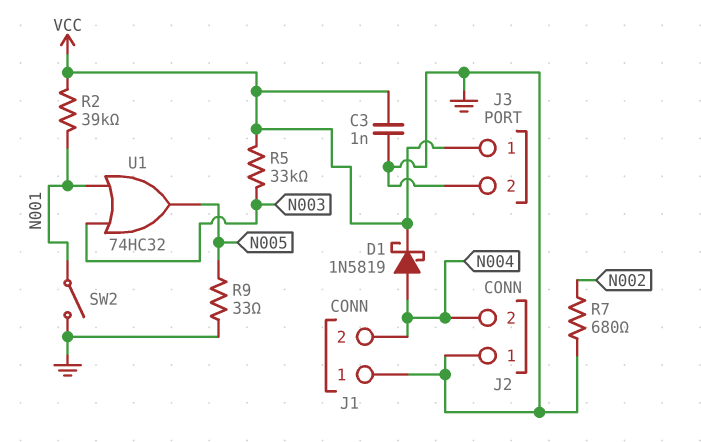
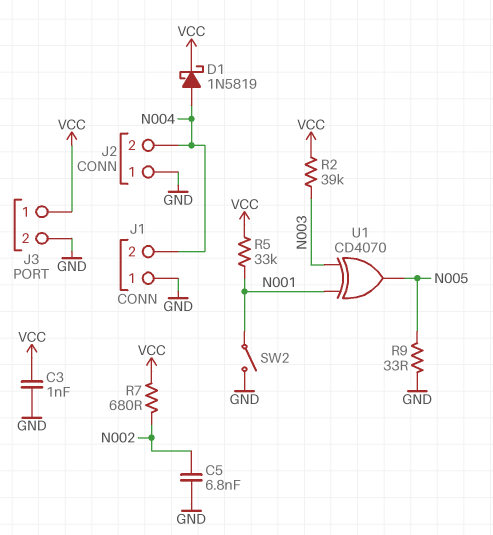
C5: none -> 6.8nF (GND, N002)
R2: 39k (N001, VCC) -> 39k (N003, VCC)
R5: 33k (N003, VCC) -> 33k (N001, VCC)
R7: 680 (GND, N002) -> 680 (N002, VCC)
U1: OR 74HC32 (in N001, in N003, out N005) -> XOR CD4070 (in N001, in N003, out N005)

